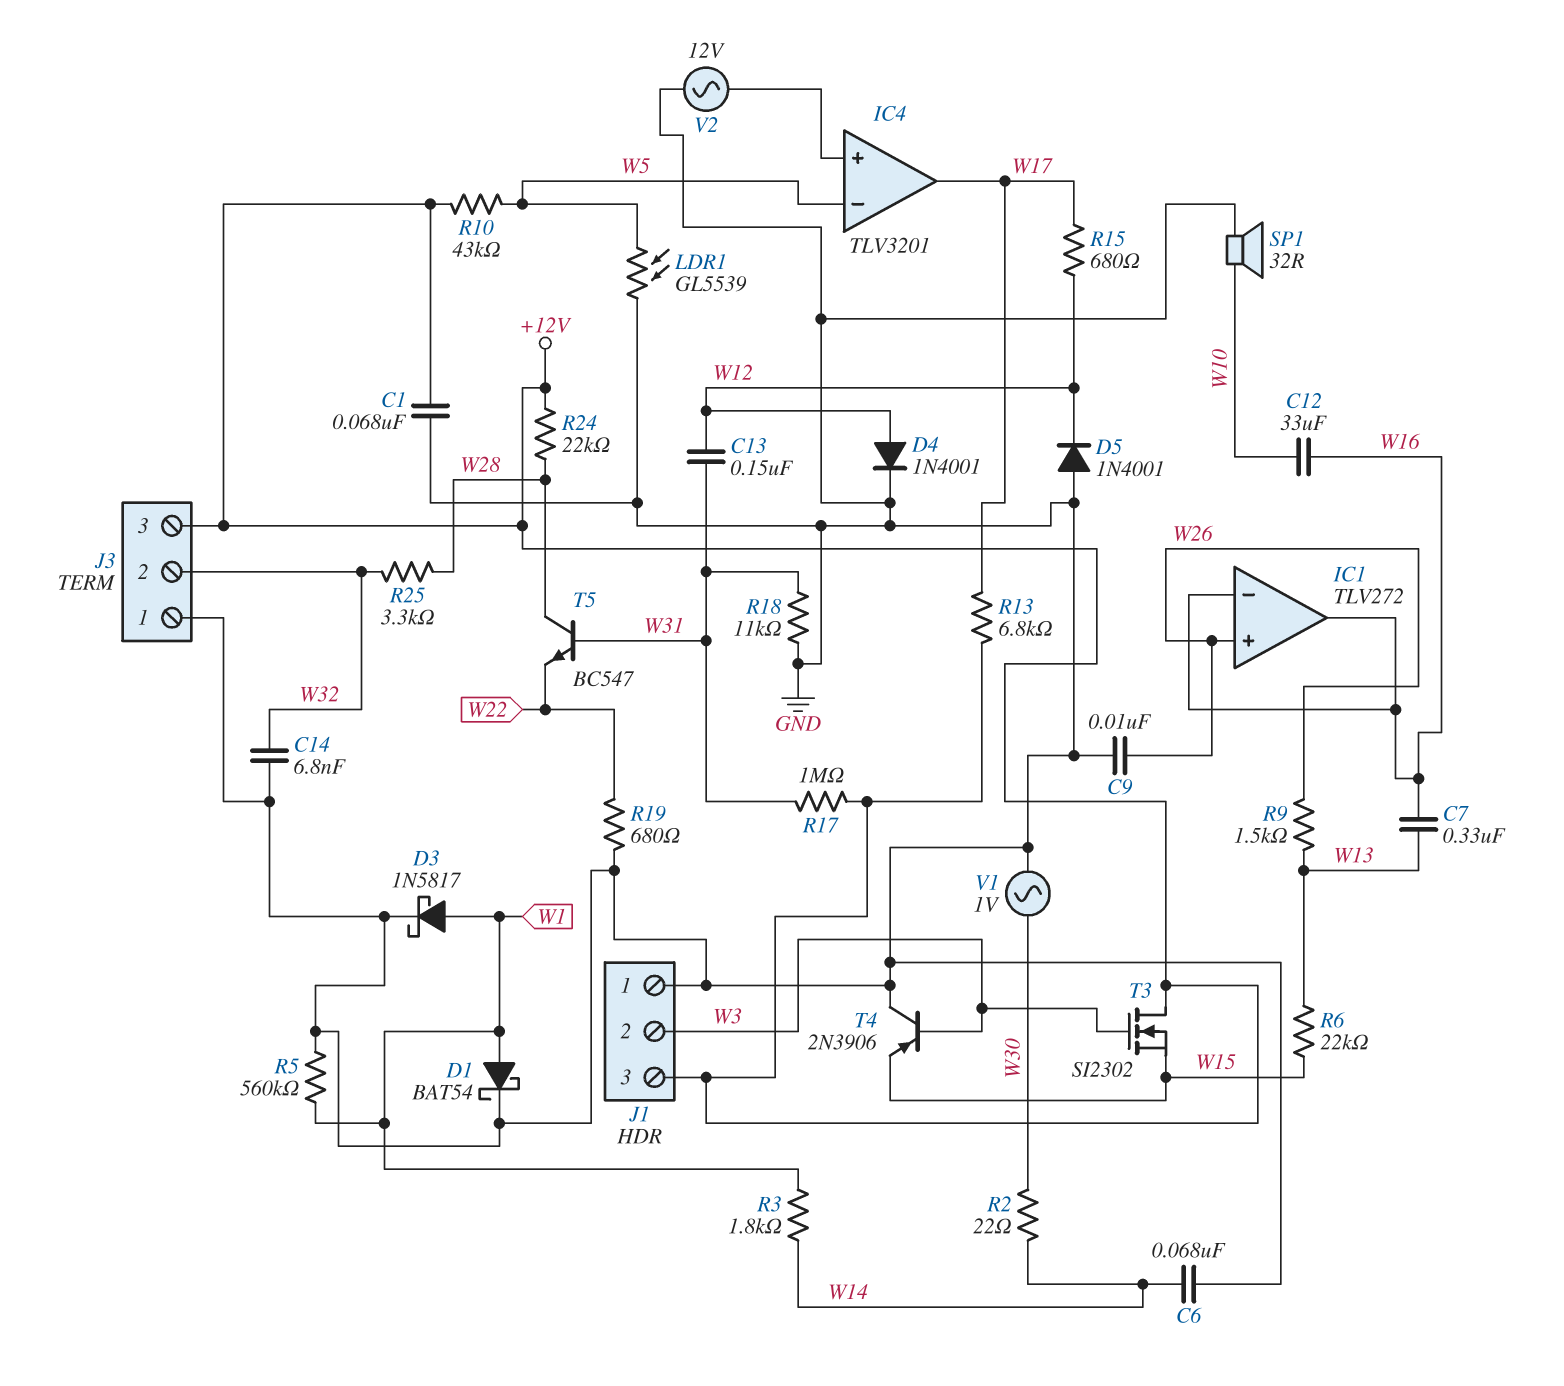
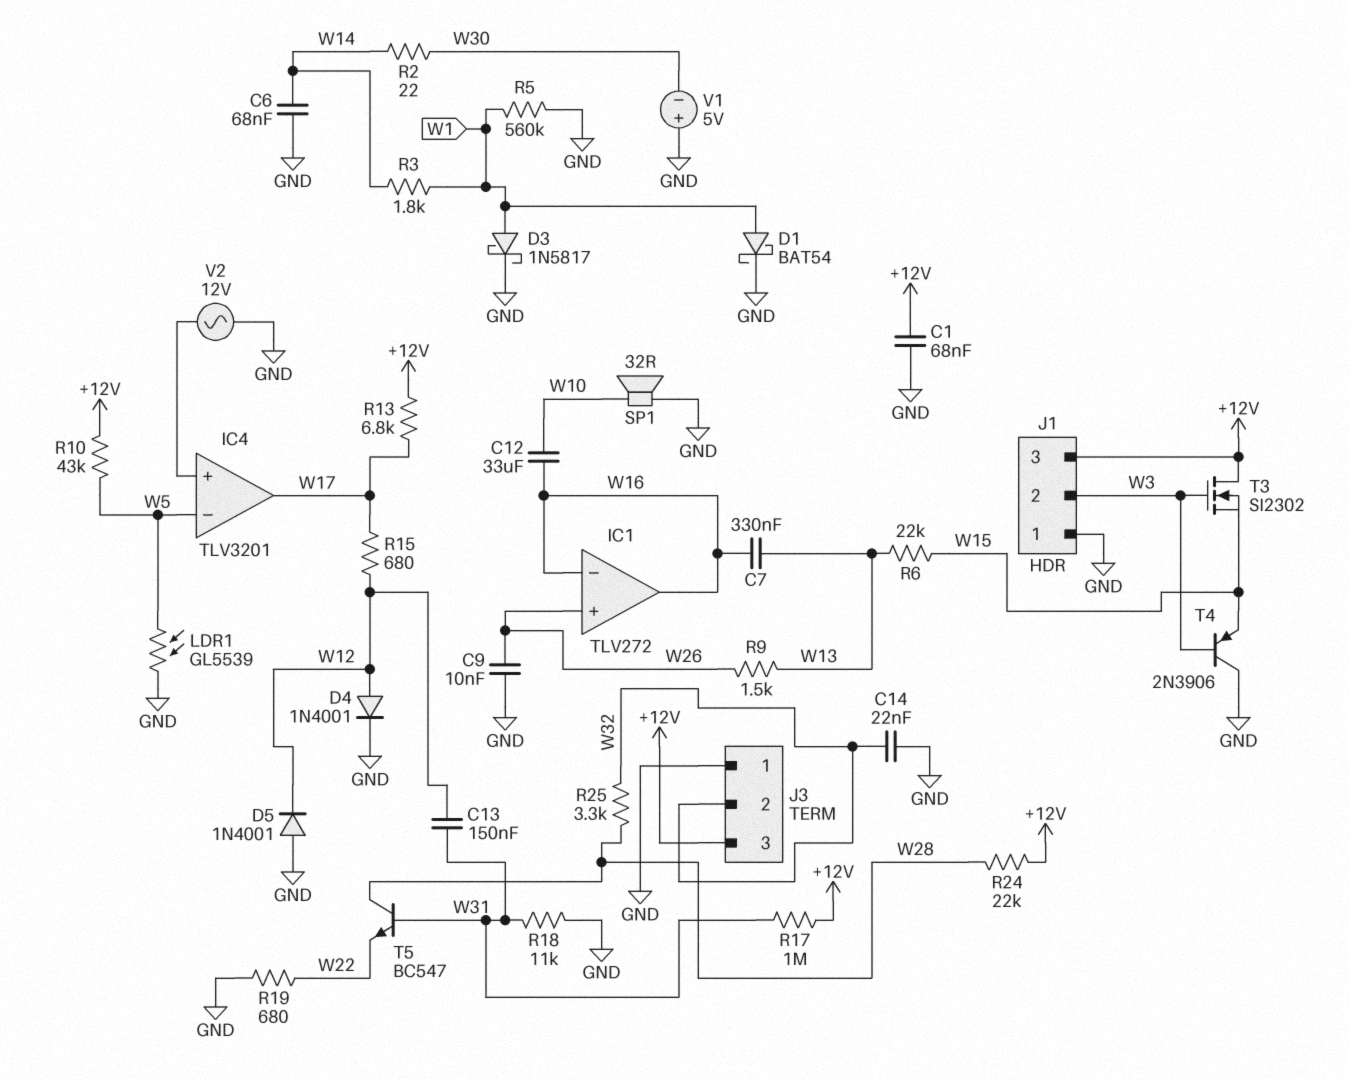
C14: 6.8nF (GND, W32) -> 22nF (GND, W32)
V1: AC 1V (GND, W30) -> 5V (plus GND, minus W30)

